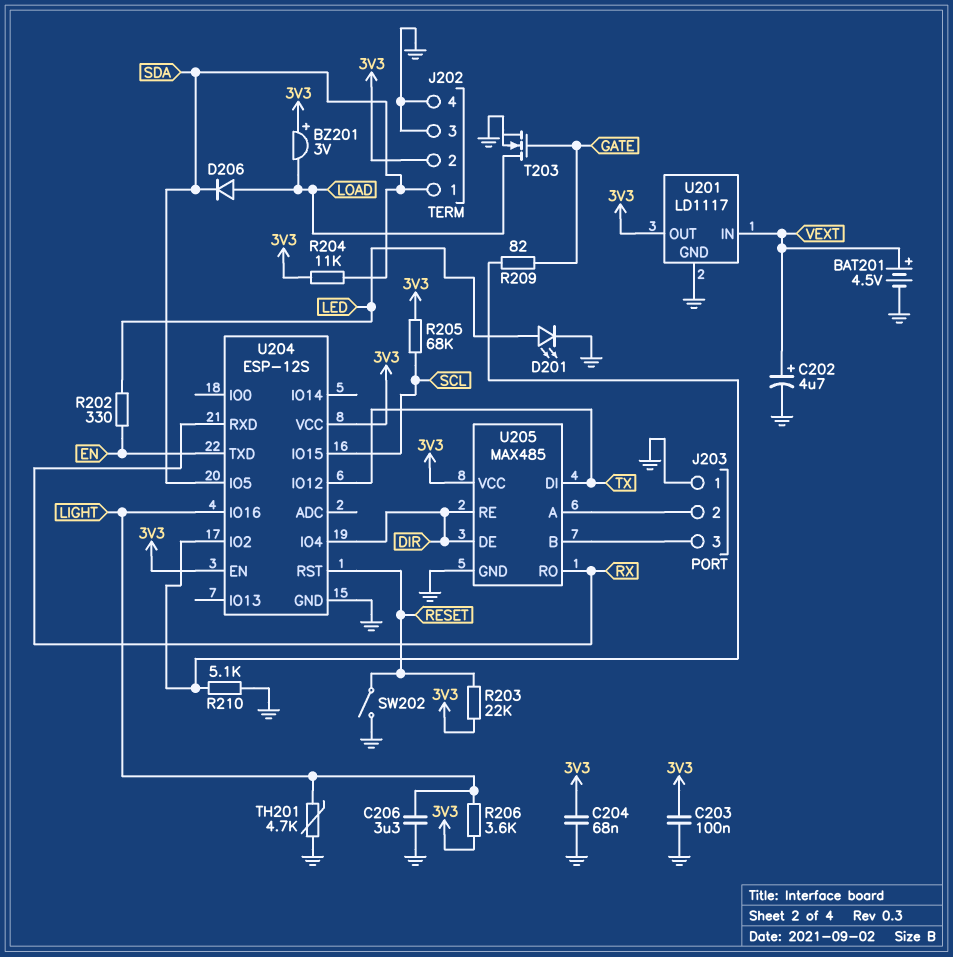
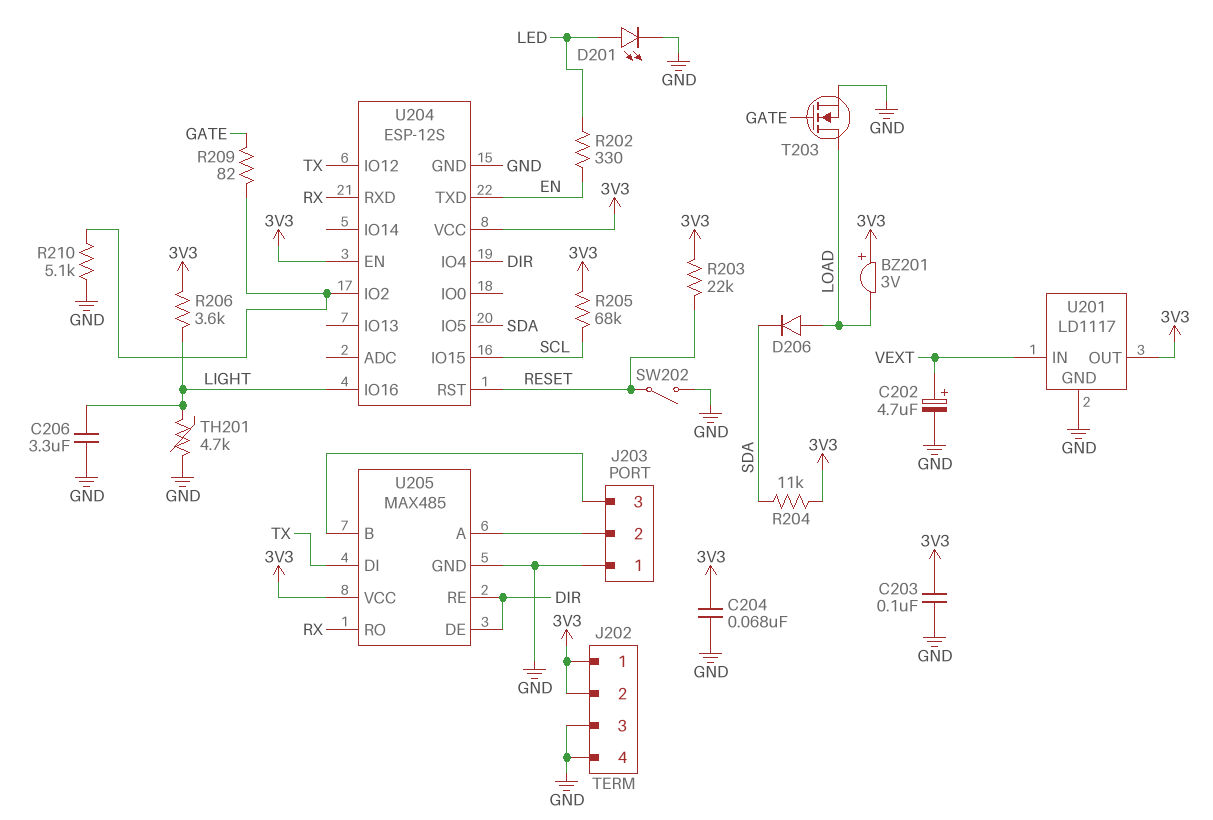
BAT201: 4.5V (plus VEXT, minus GND) -> none
J202 pin 1: SDA -> 3V3

